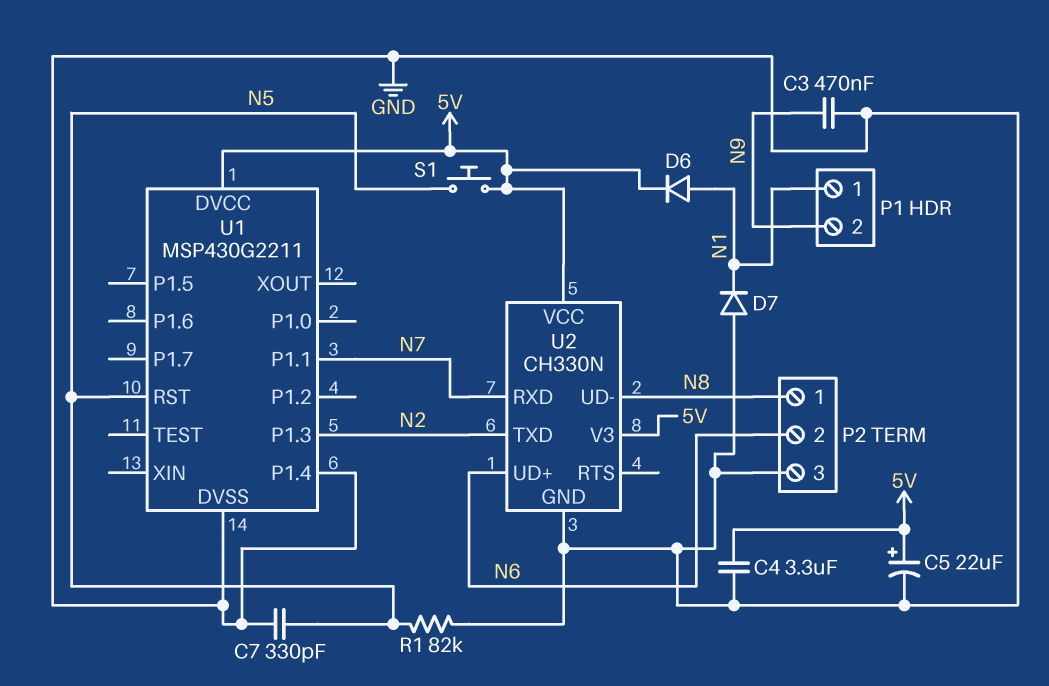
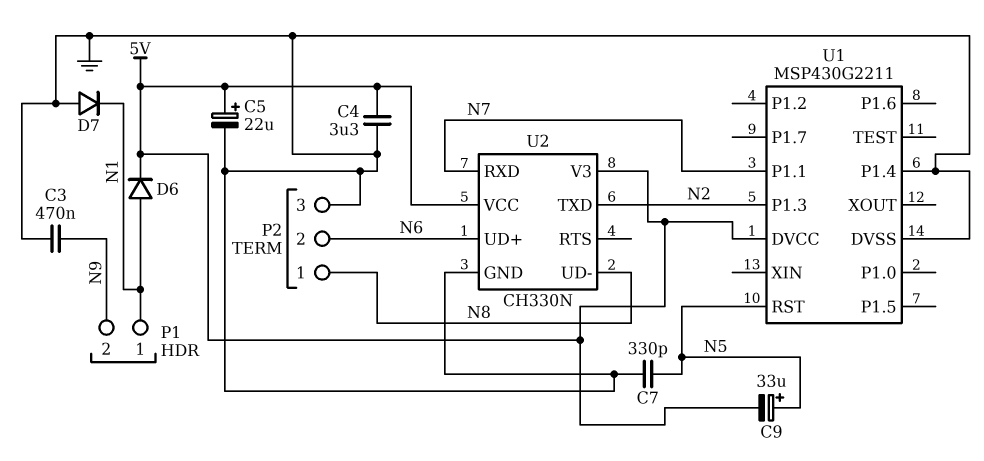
C9: none -> 33uF (plus N5, minus 5V)
R1: 82k (GND, N5) -> none
S1: button (5V, N5) -> none

